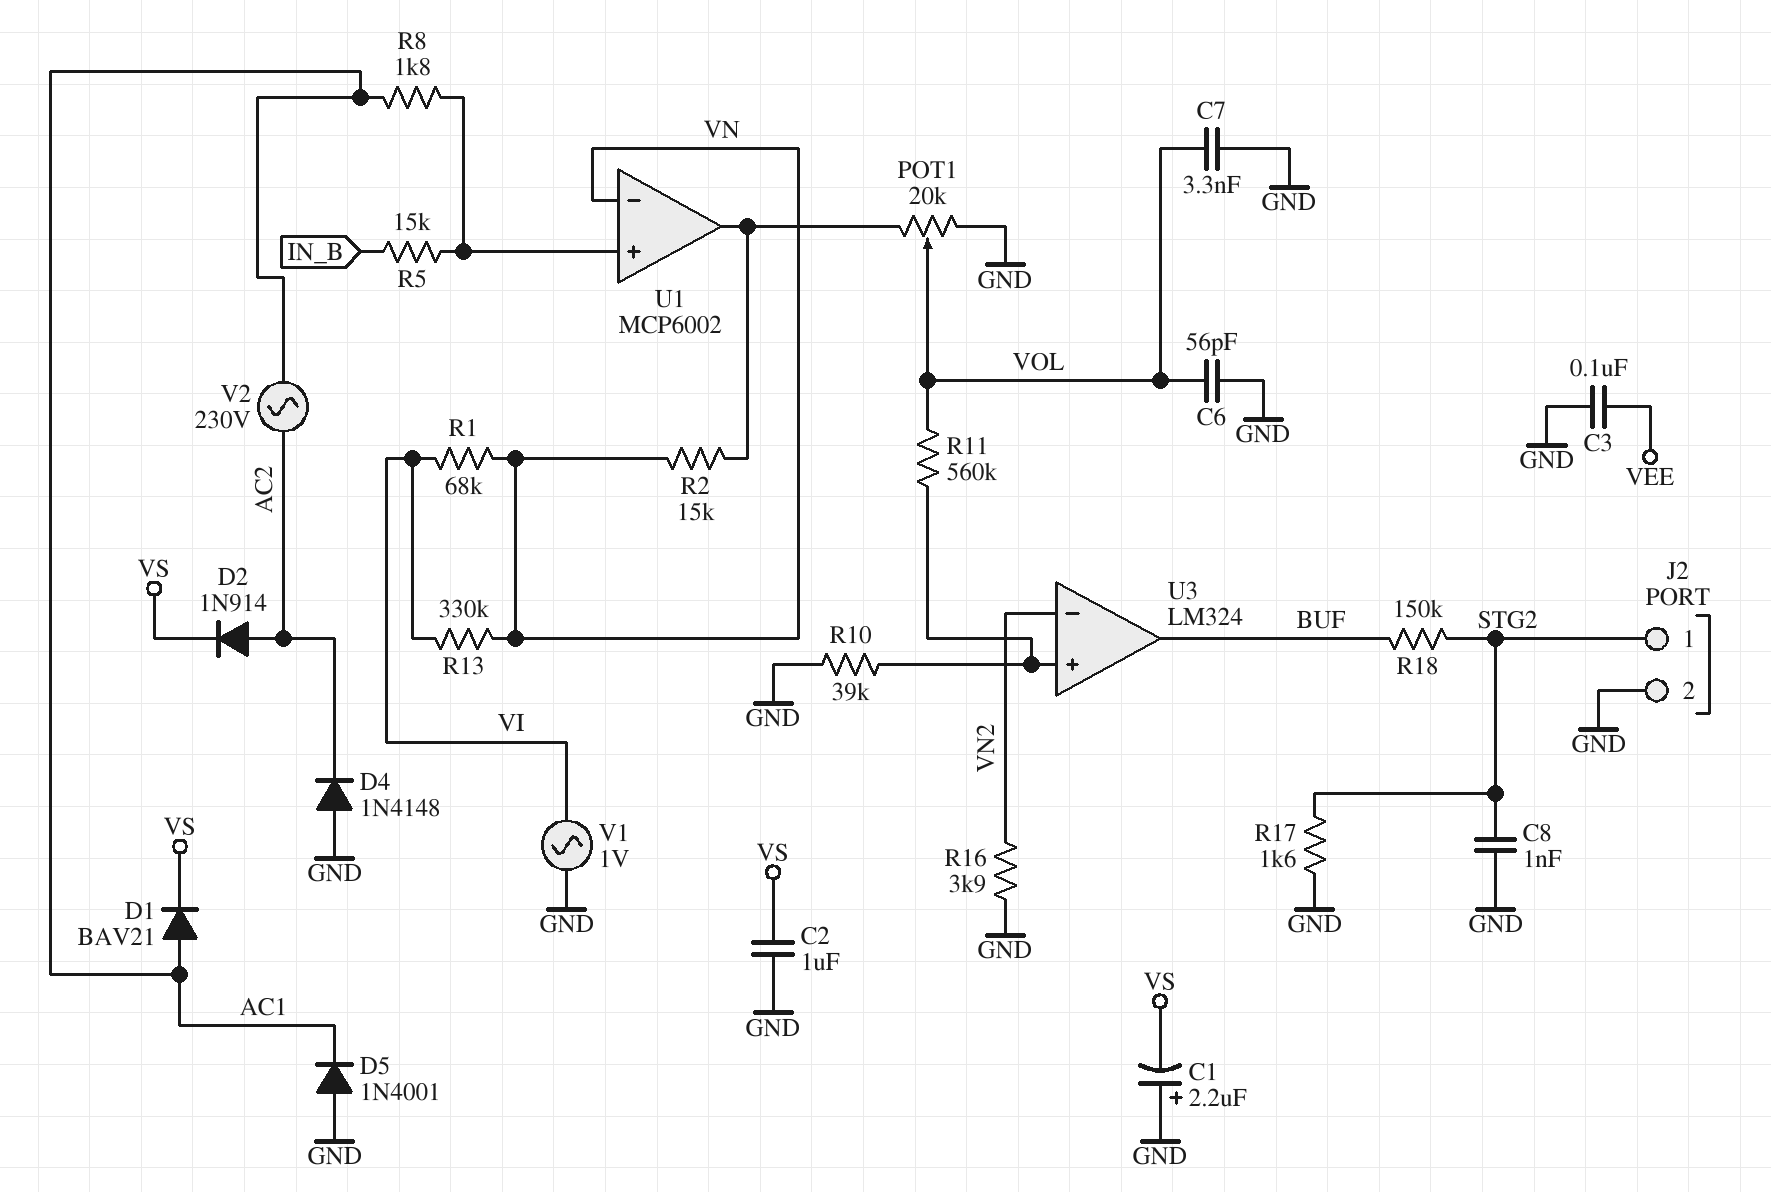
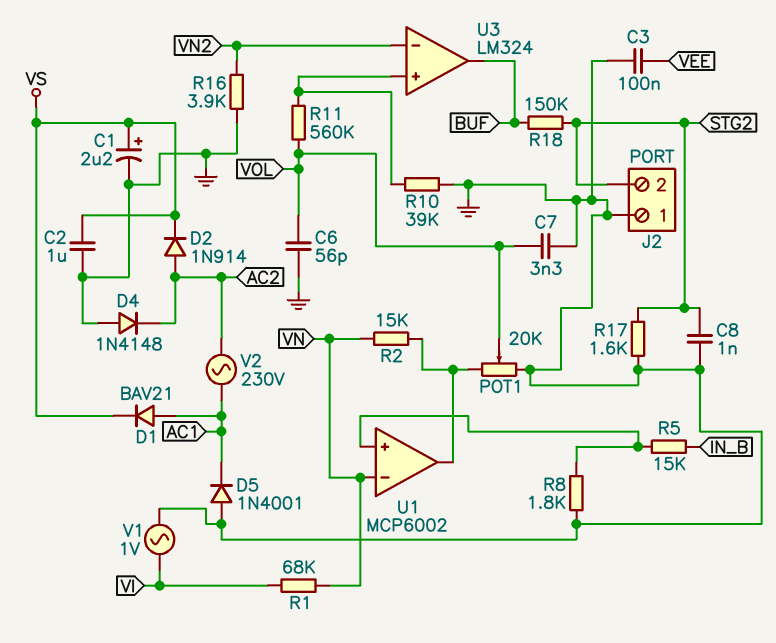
C1: 2.2uF (plus GND, minus VS) -> 2.2uF (plus VS, minus GND)
J2 pin 1: STG2 -> GND
J2 pin 2: GND -> STG2
R8: 1.8k (AC1, U1/in+) -> 1.8k (GND, U1/in+)
R13: 330k (VI, VN) -> none

